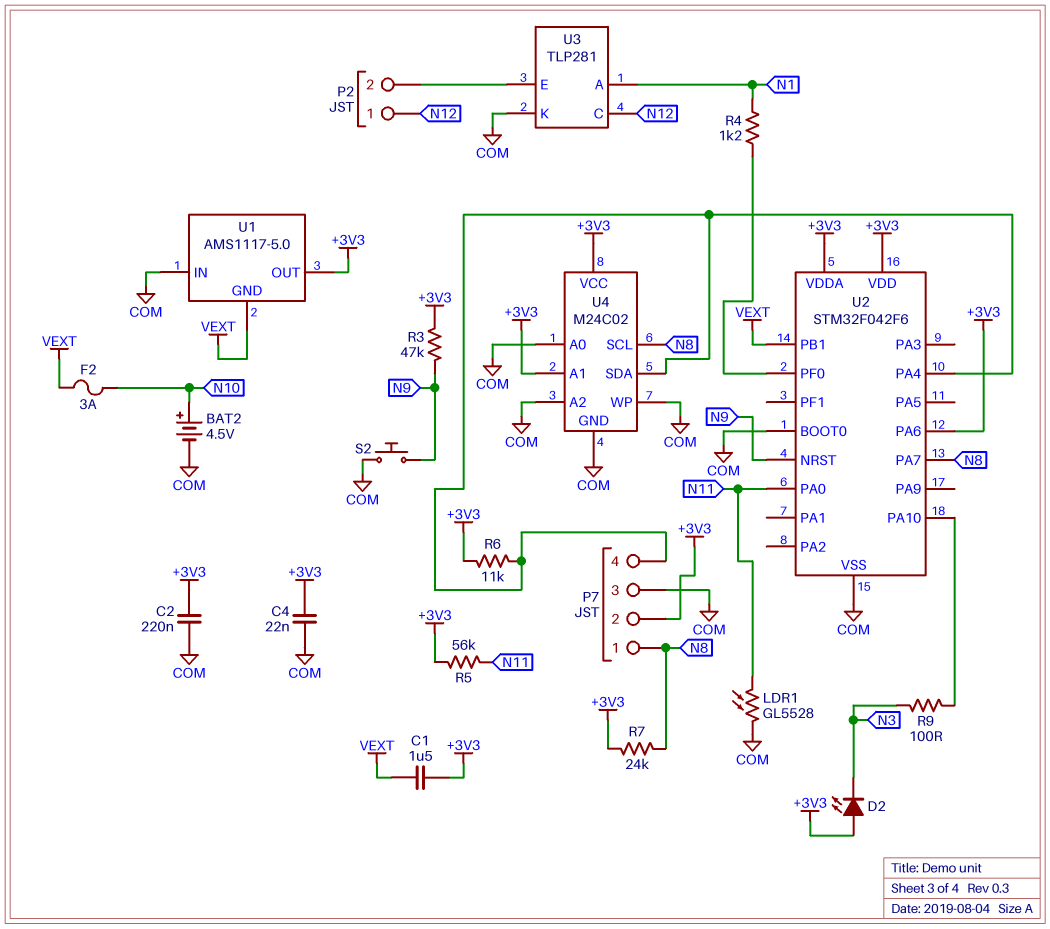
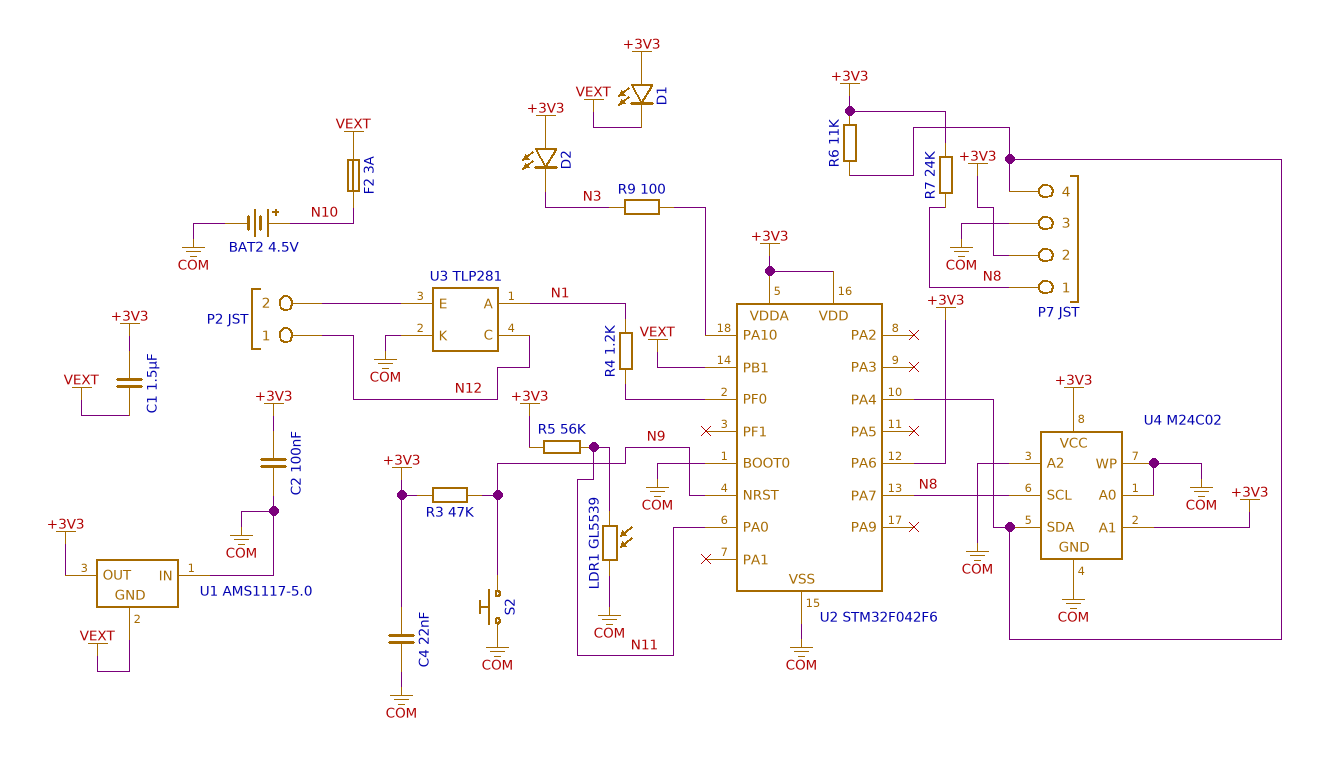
C2: 220nF (+3V3, COM) -> 100nF (+3V3, COM)
D1: none -> LED (A +3V3, K VEXT)
LDR1: GL5528 (COM, N11) -> GL5539 (COM, N11)

